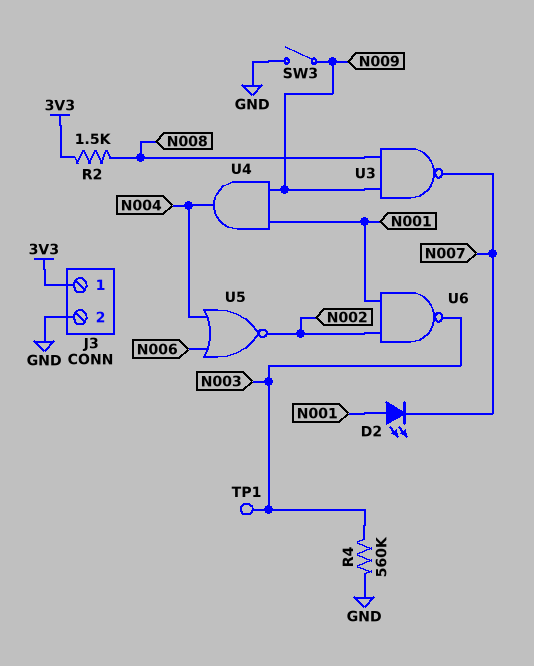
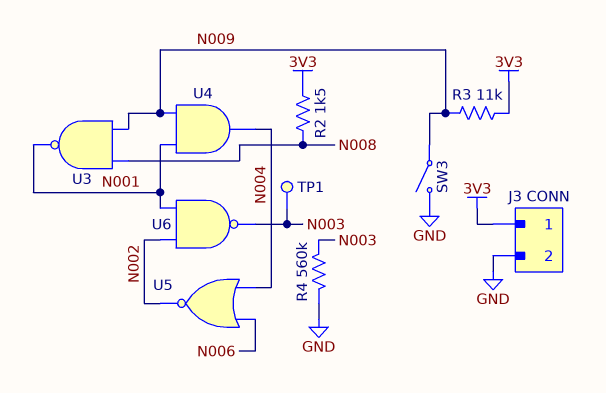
D2: LED (A N001, K N007) -> none
R3: none -> 11k (3V3, N009)
U3: NAND (in N008, in N009, out N007) -> NAND (in N008, in N009, out N001)

